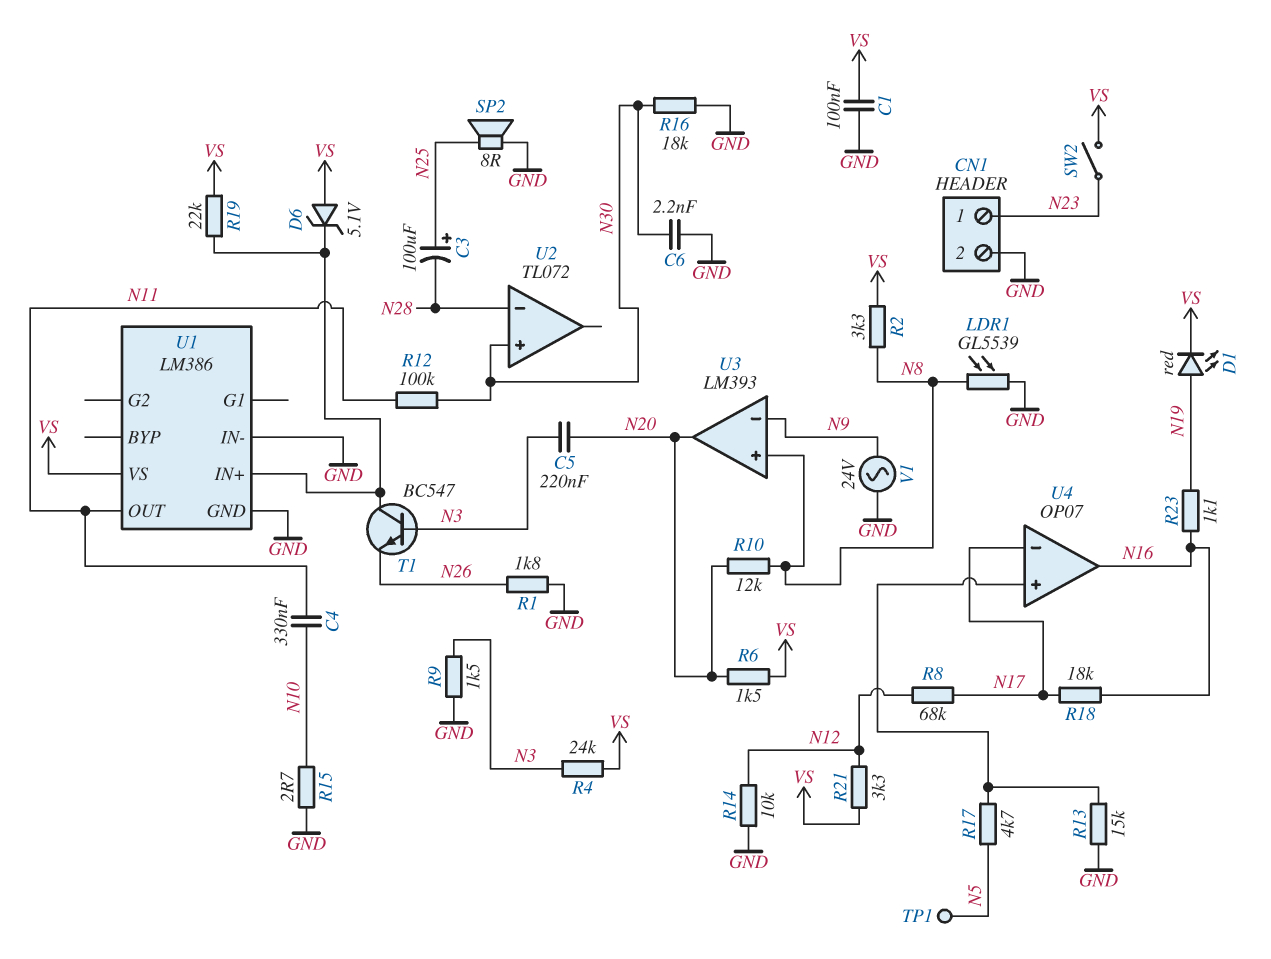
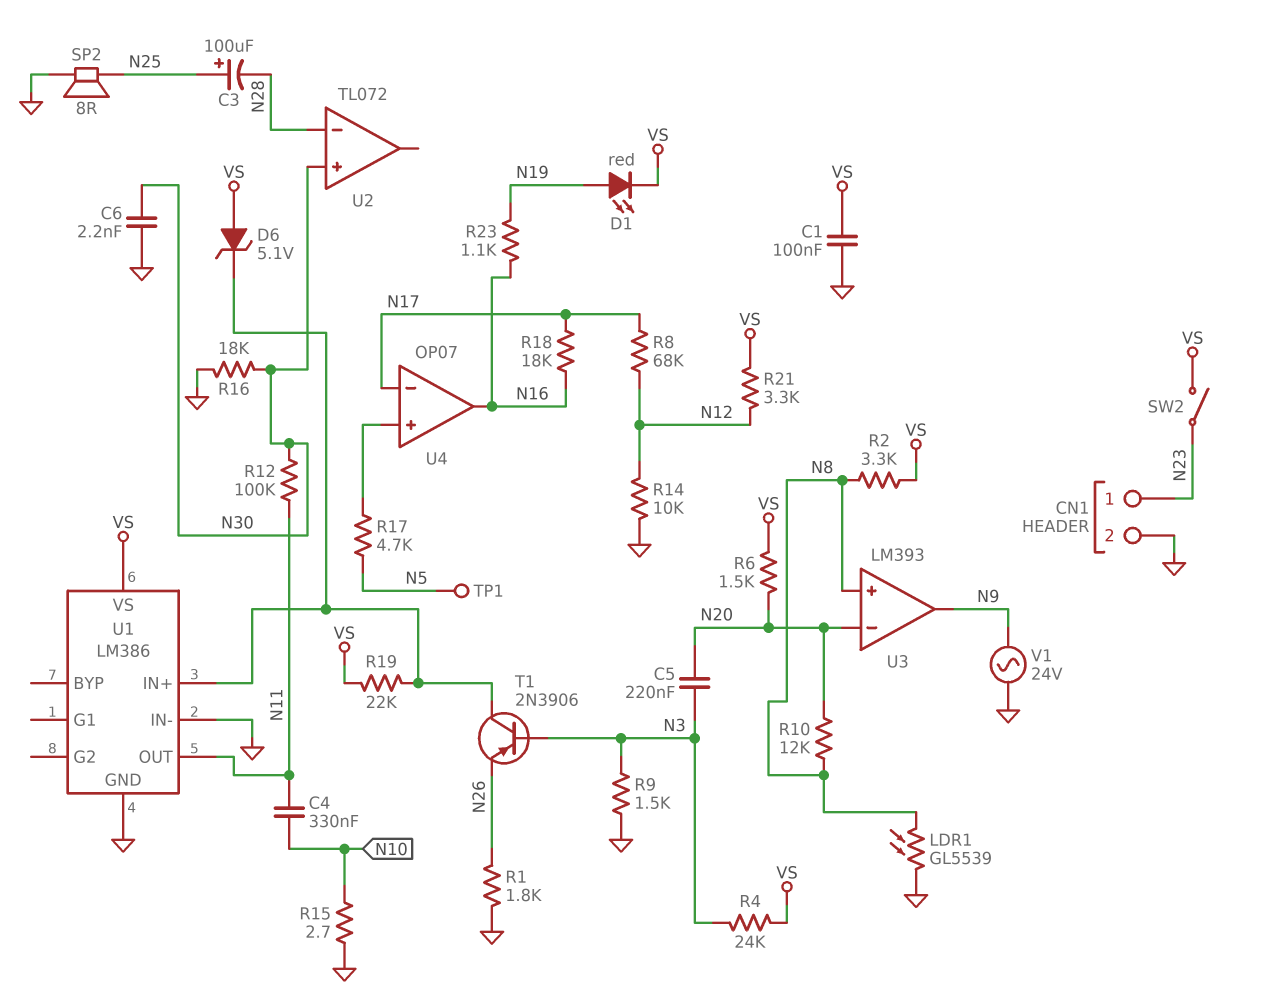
R13: 15k (GND, U4/in+) -> none
T1: NPN BC547 (B N3, C U1/IN+, E N26) -> PNP 2N3906 (B N3, C U1/IN+, E N26)
U3 pin in-: N9 -> N20
U3 pin out: N20 -> N9

